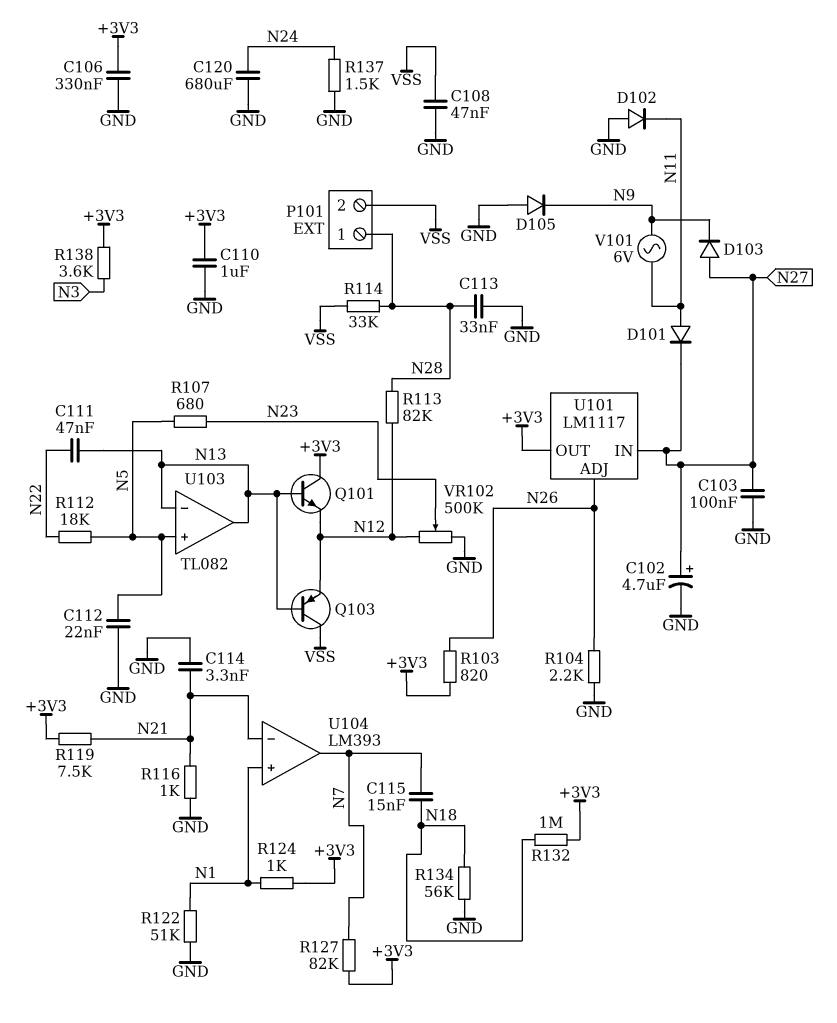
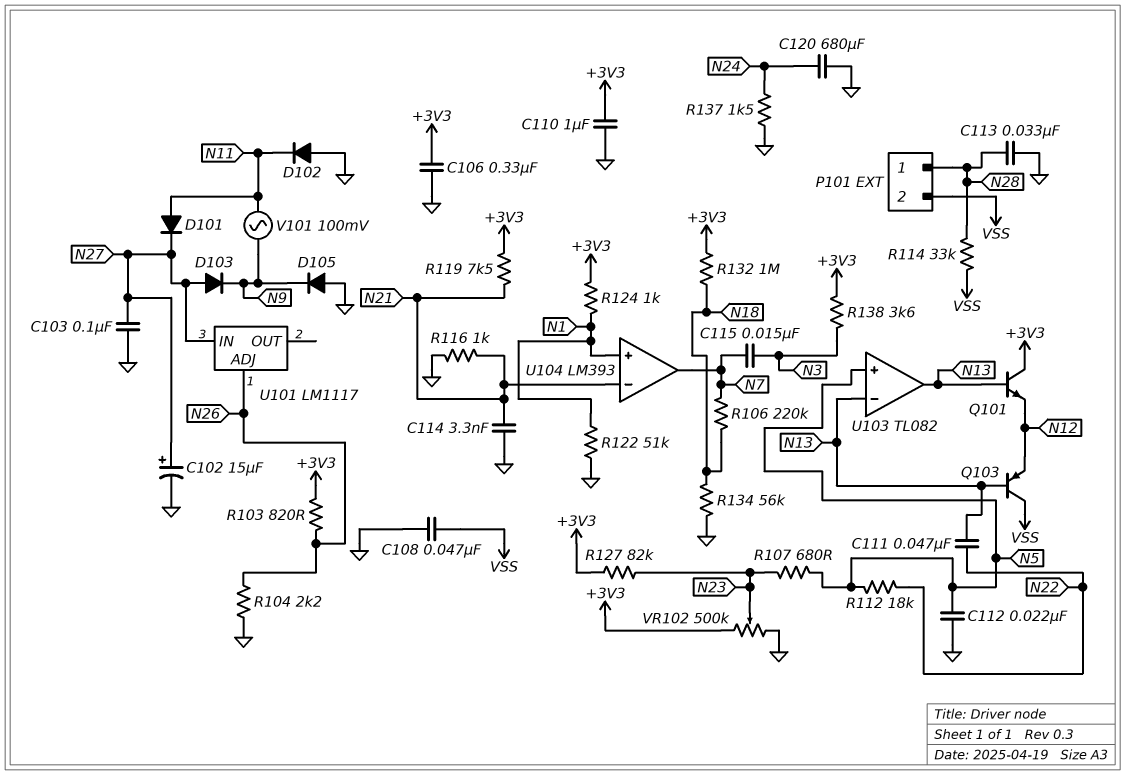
C102: 4.7uF (plus N27, minus GND) -> 15uF (plus N27, minus GND)
C115: 15nF (N7, N18) -> 15nF (N3, N7)
R106: none -> 220k (N7, N18)
R113: 82k (N12, N28) -> none
R127: 82k (+3V3, N7) -> 82k (+3V3, N23)
U101 pin OUT: +3V3 -> none
V101: AC 6V (N9, N11) -> AC 100mV (N9, N11)
VR102: 500k (GND, N12, wiper N23) -> 500k (+3V3, GND, wiper N23)

